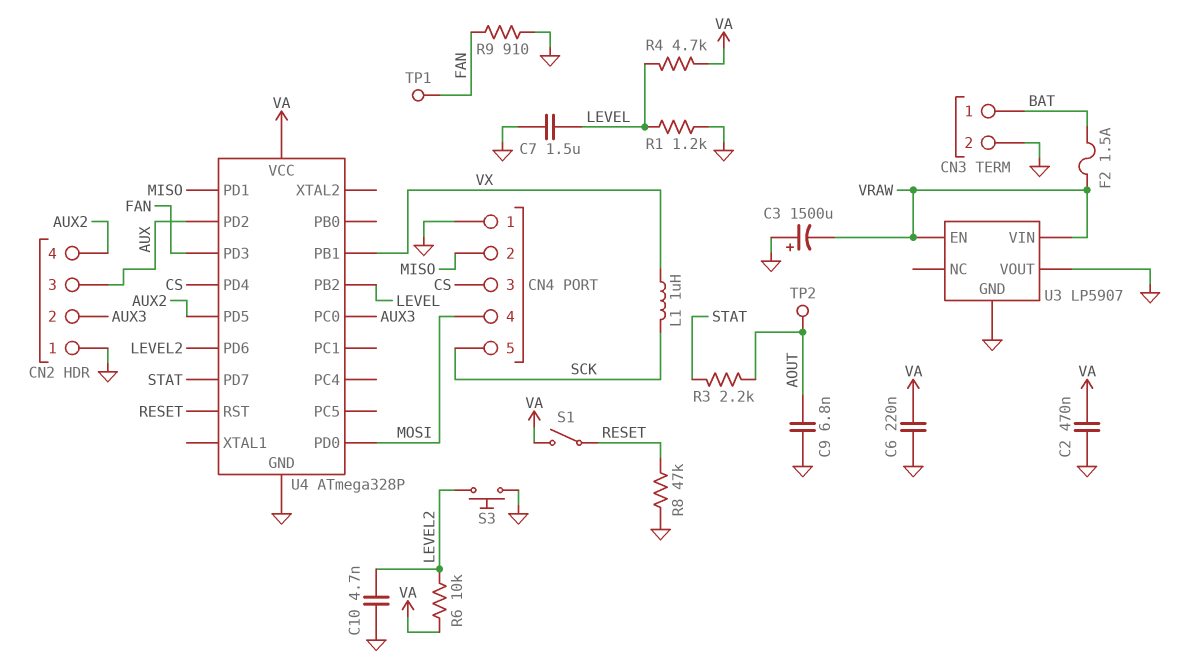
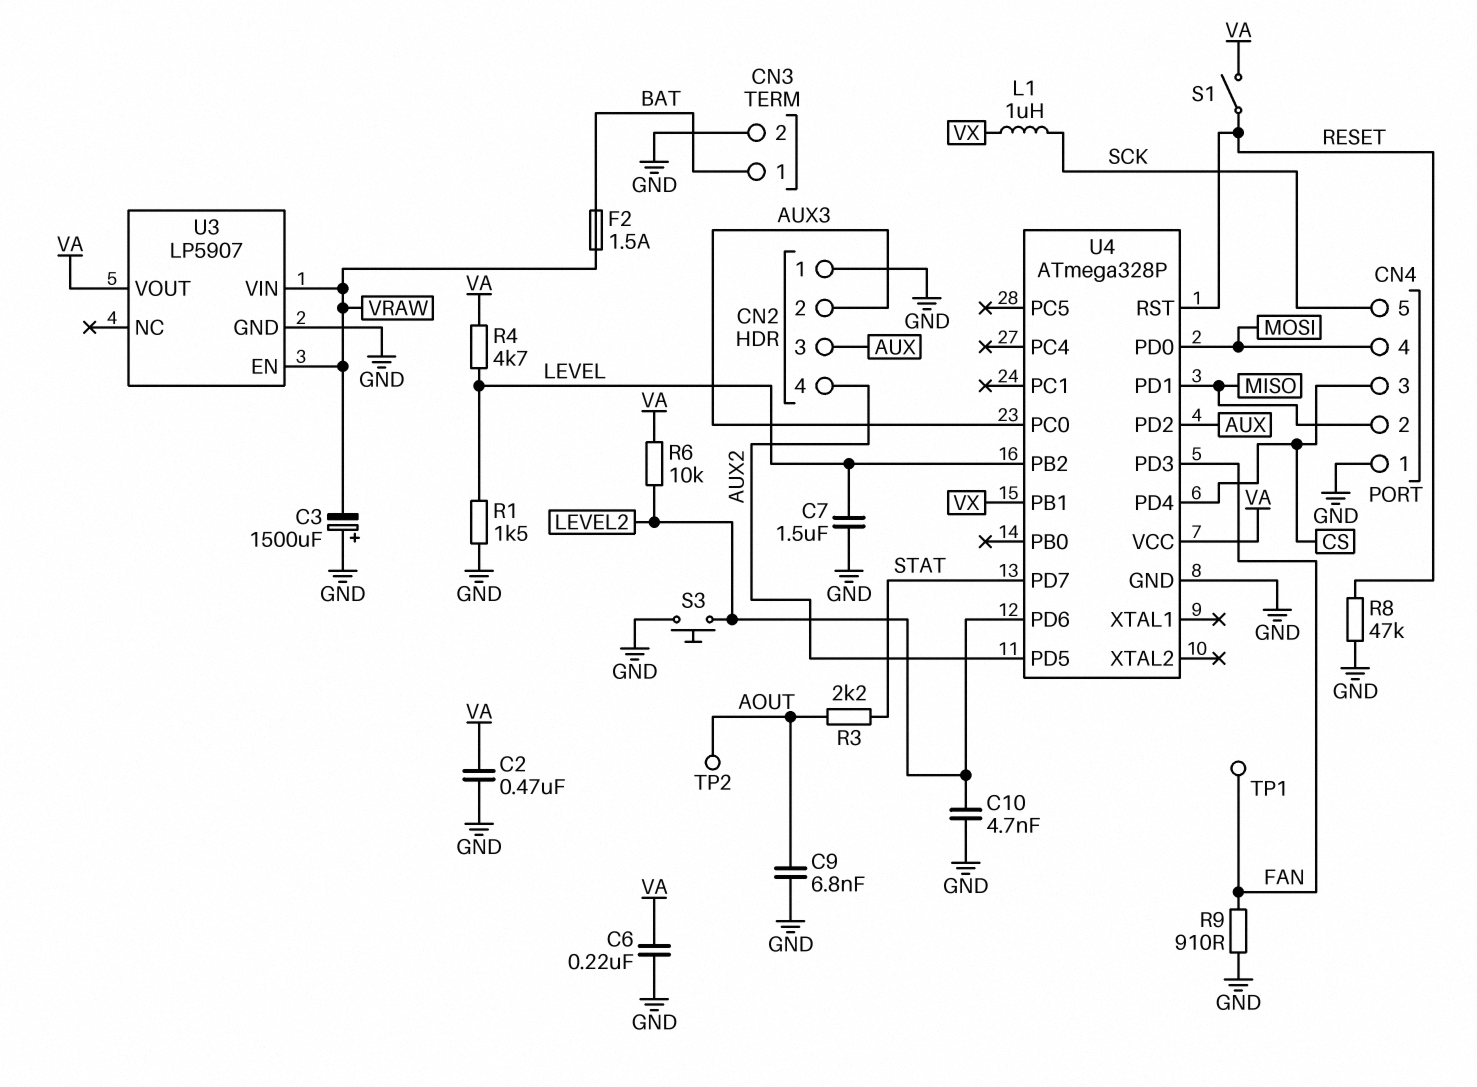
R1: 1.2k (GND, LEVEL) -> 1.5k (GND, LEVEL)
U3 pin VOUT: GND -> VA

